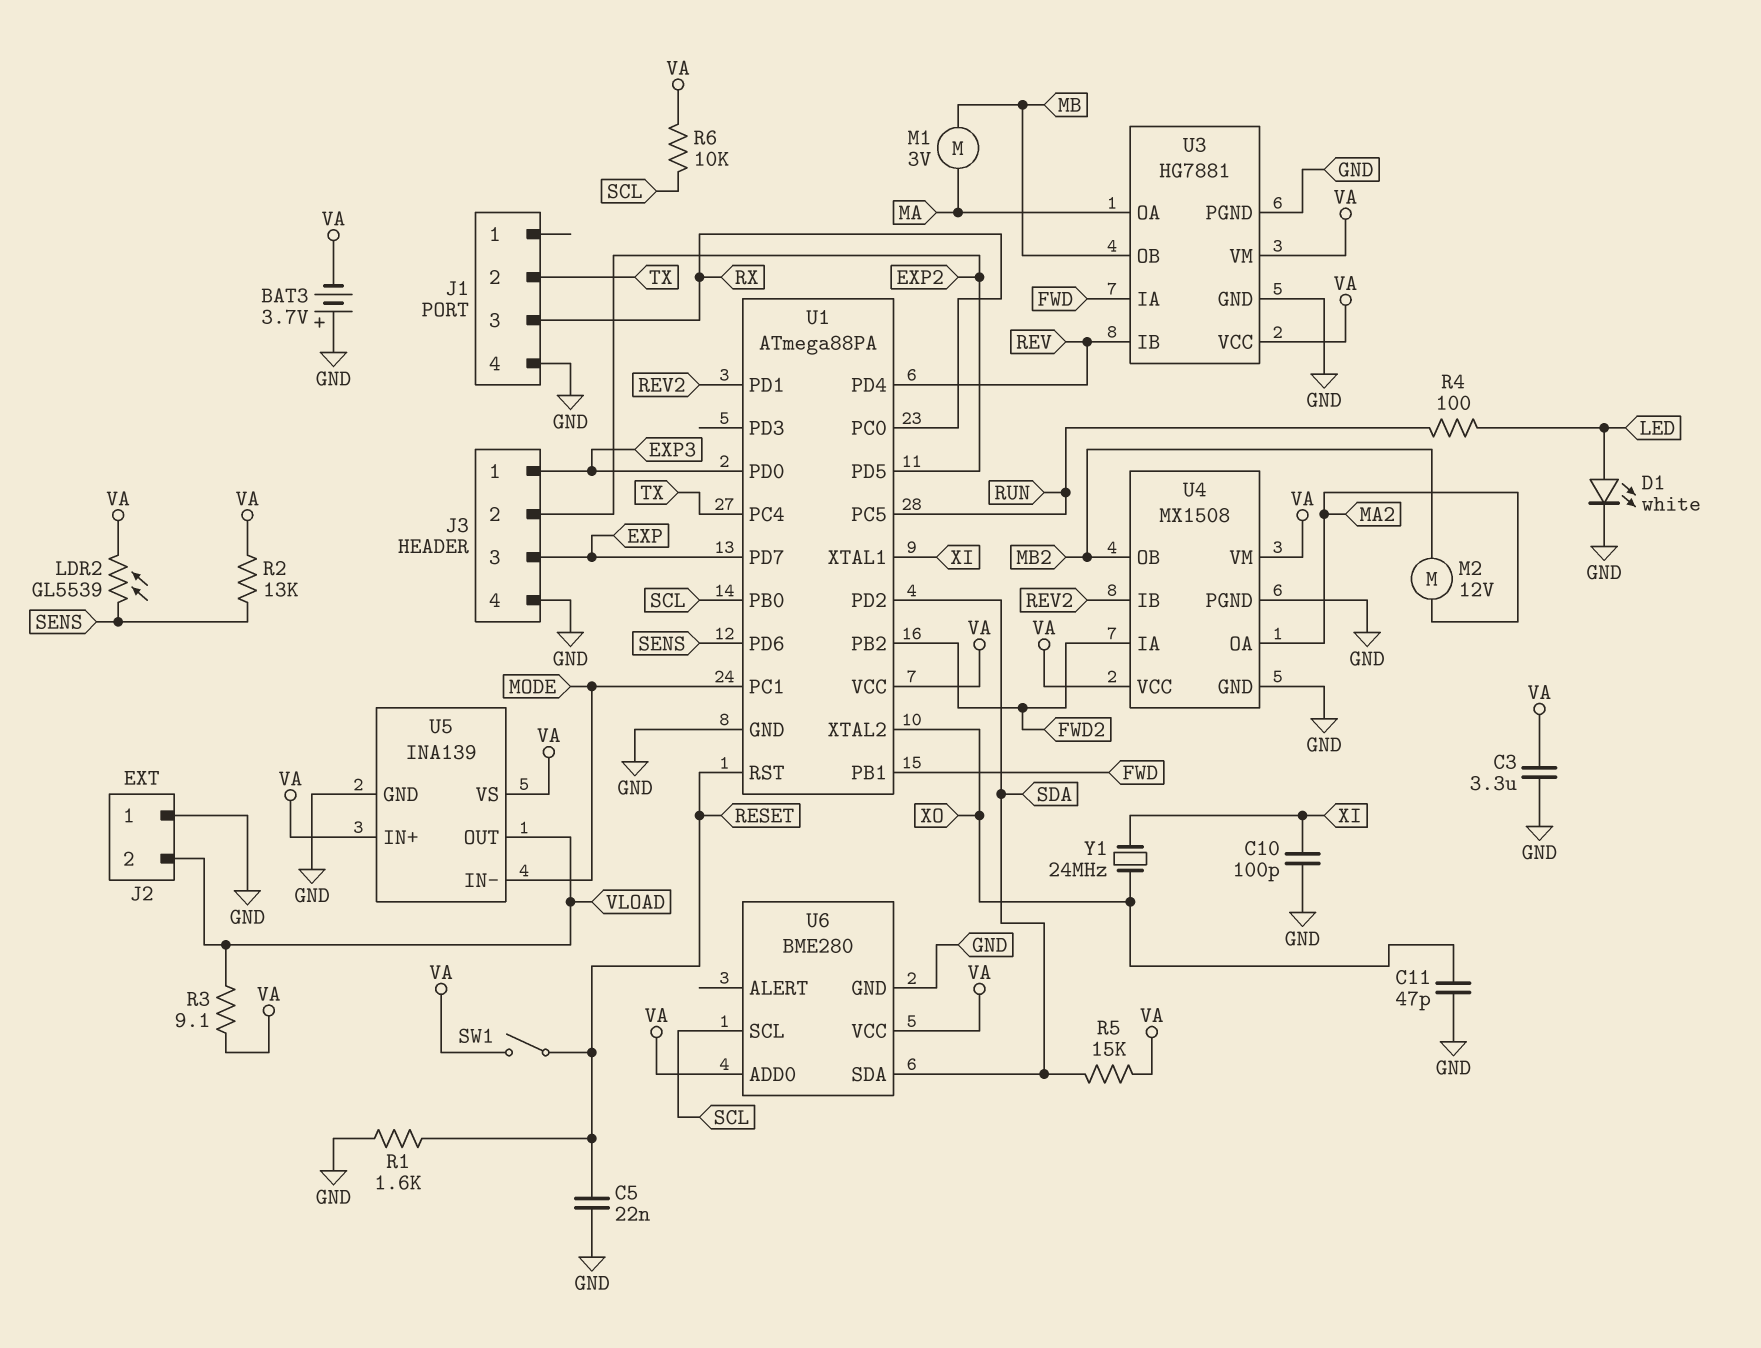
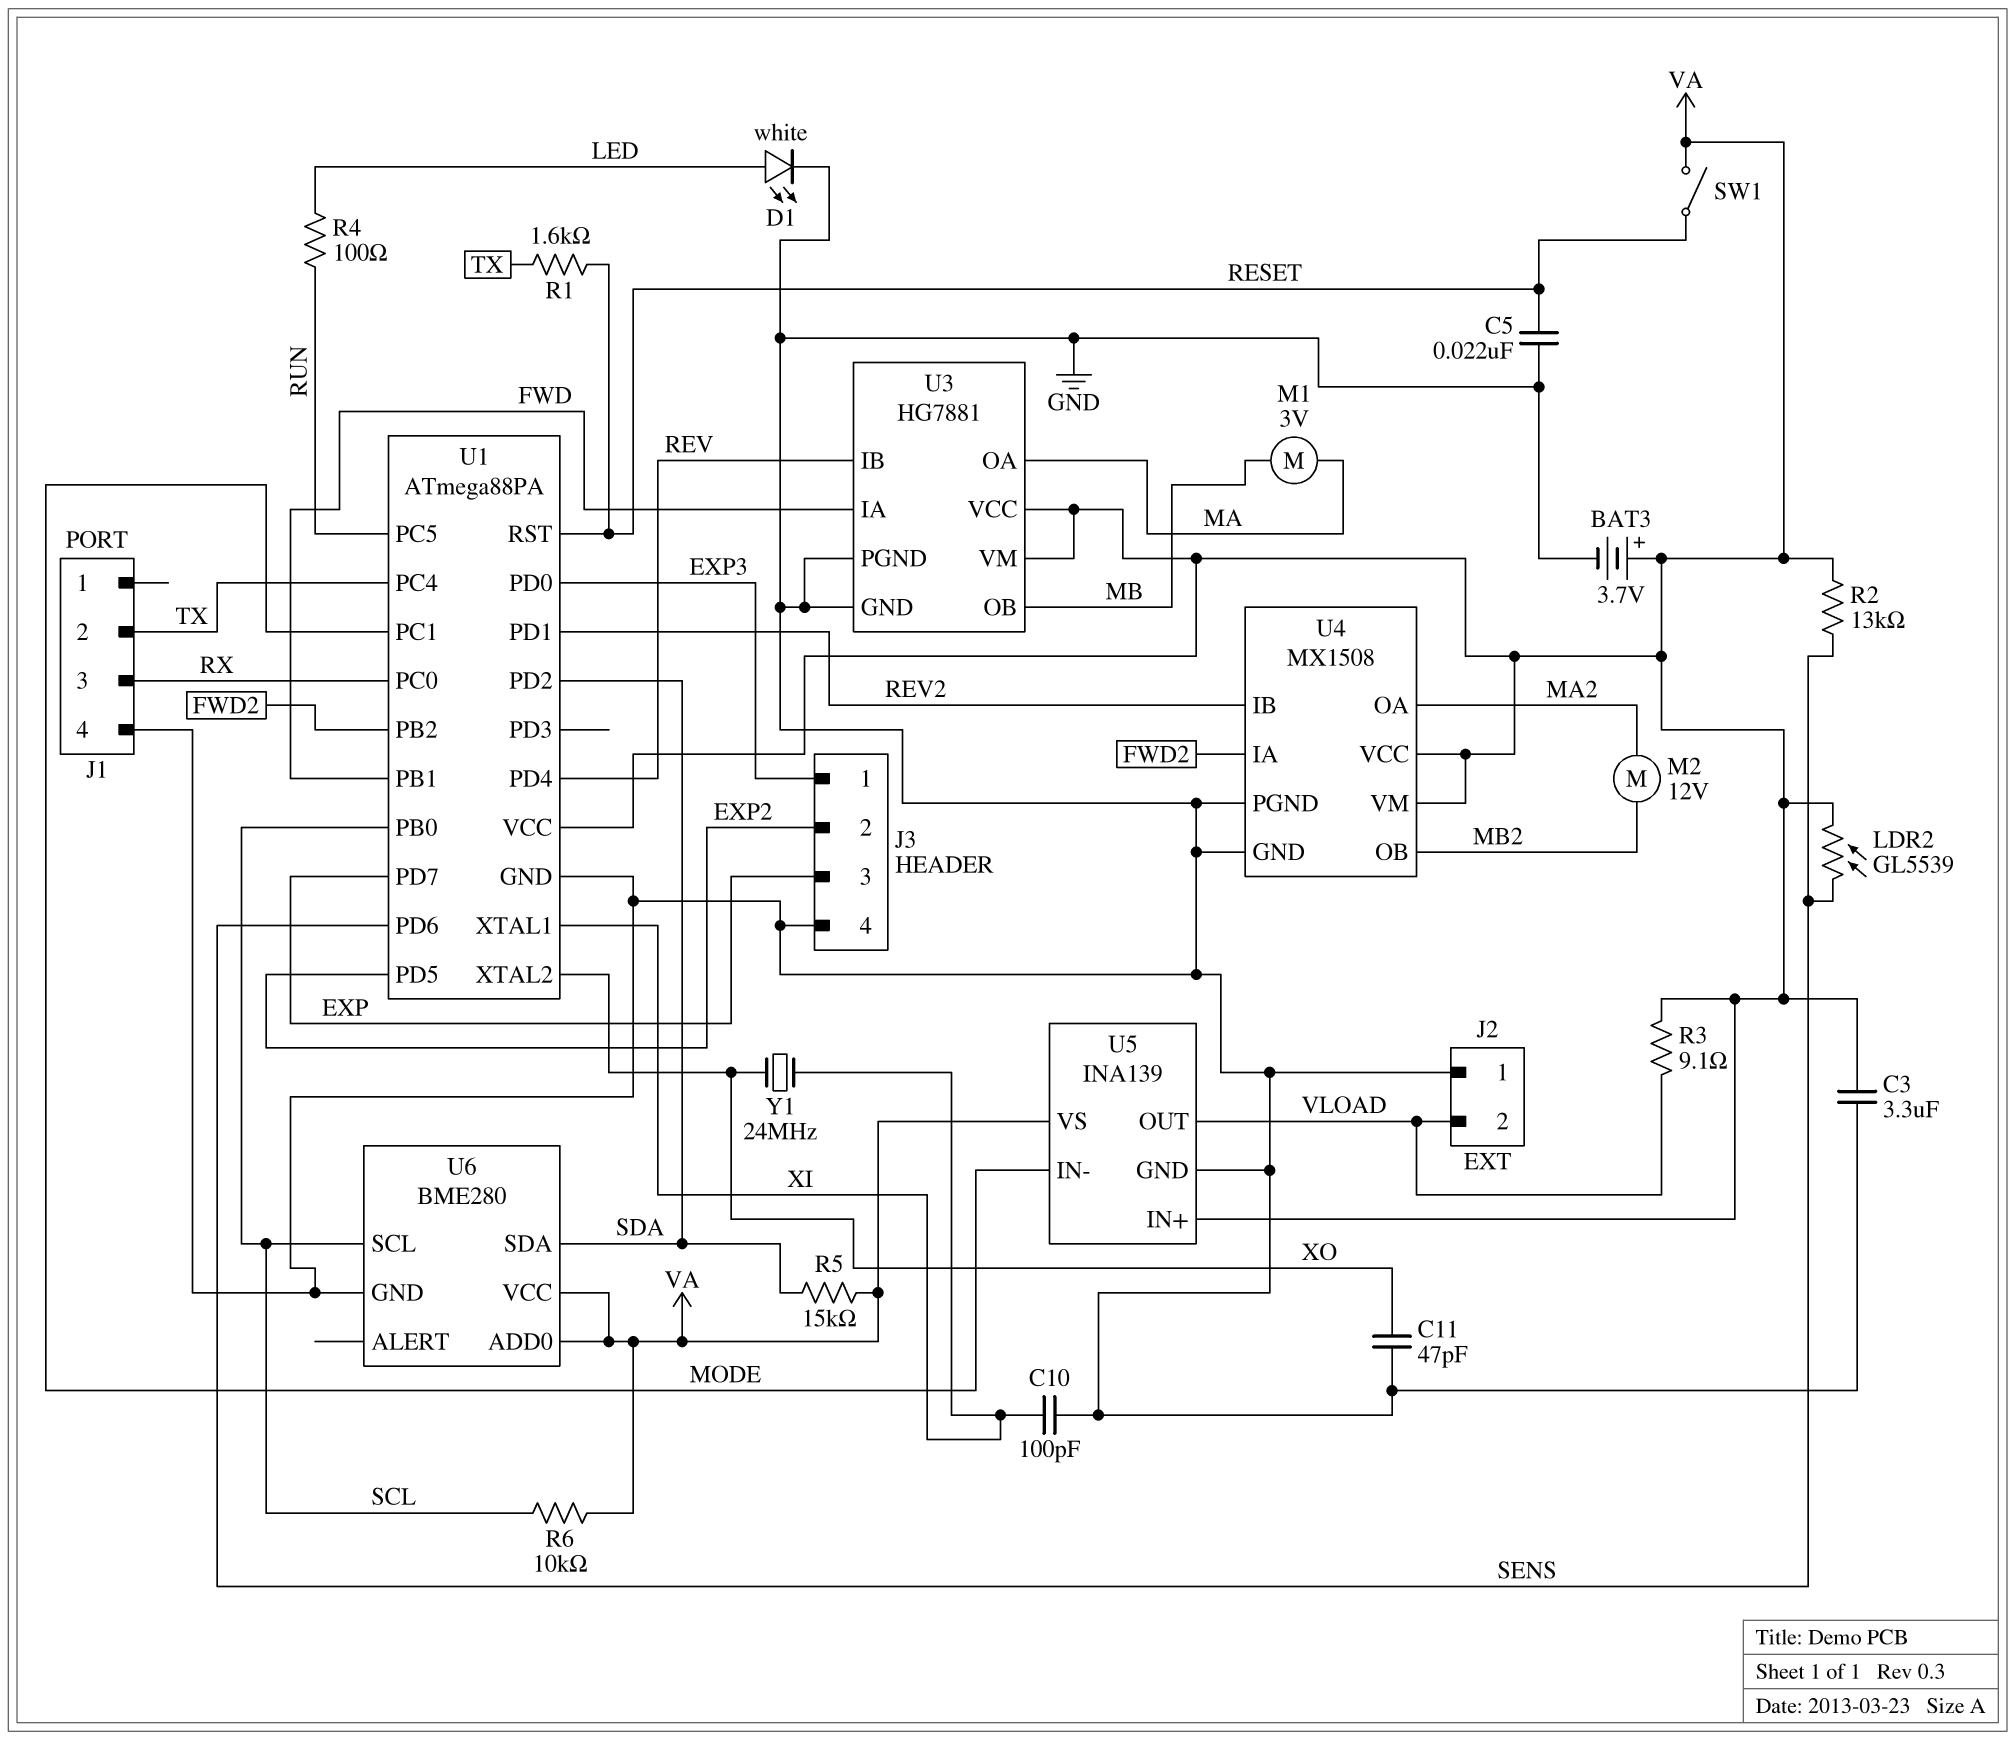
BAT3: 3.7V (plus GND, minus VA) -> 3.7V (plus VA, minus GND)
R1: 1.6k (GND, RESET) -> 1.6k (RESET, TX)

